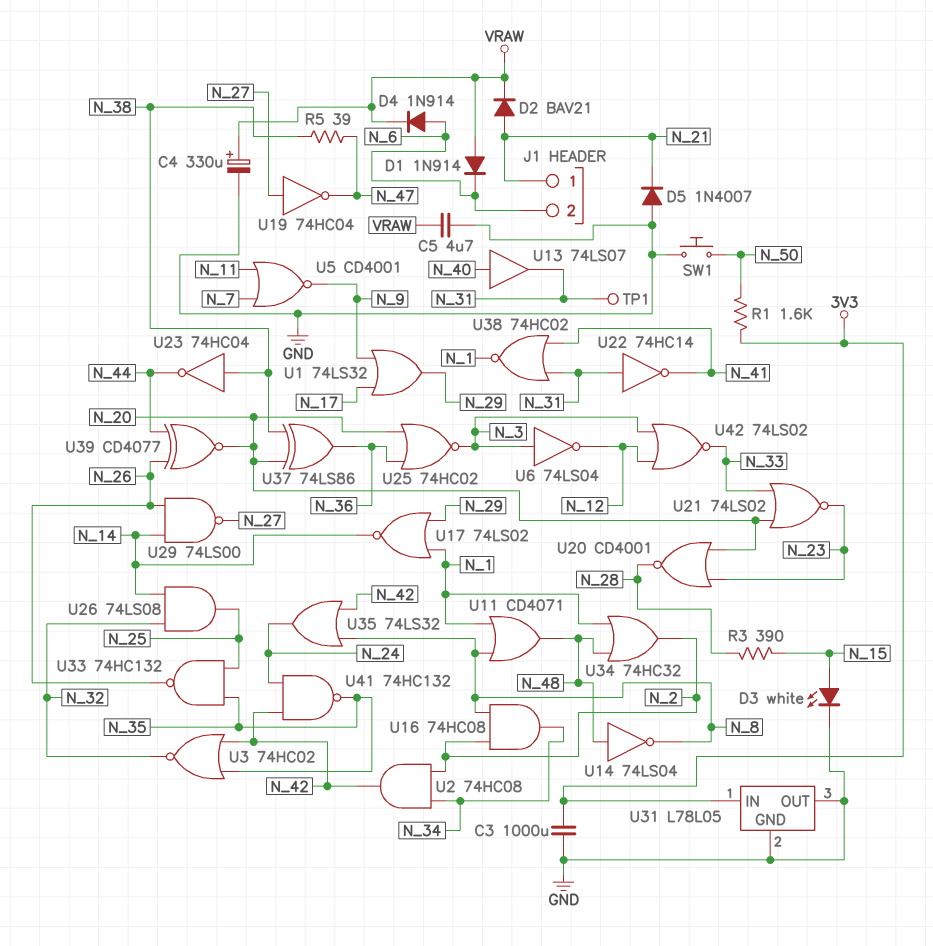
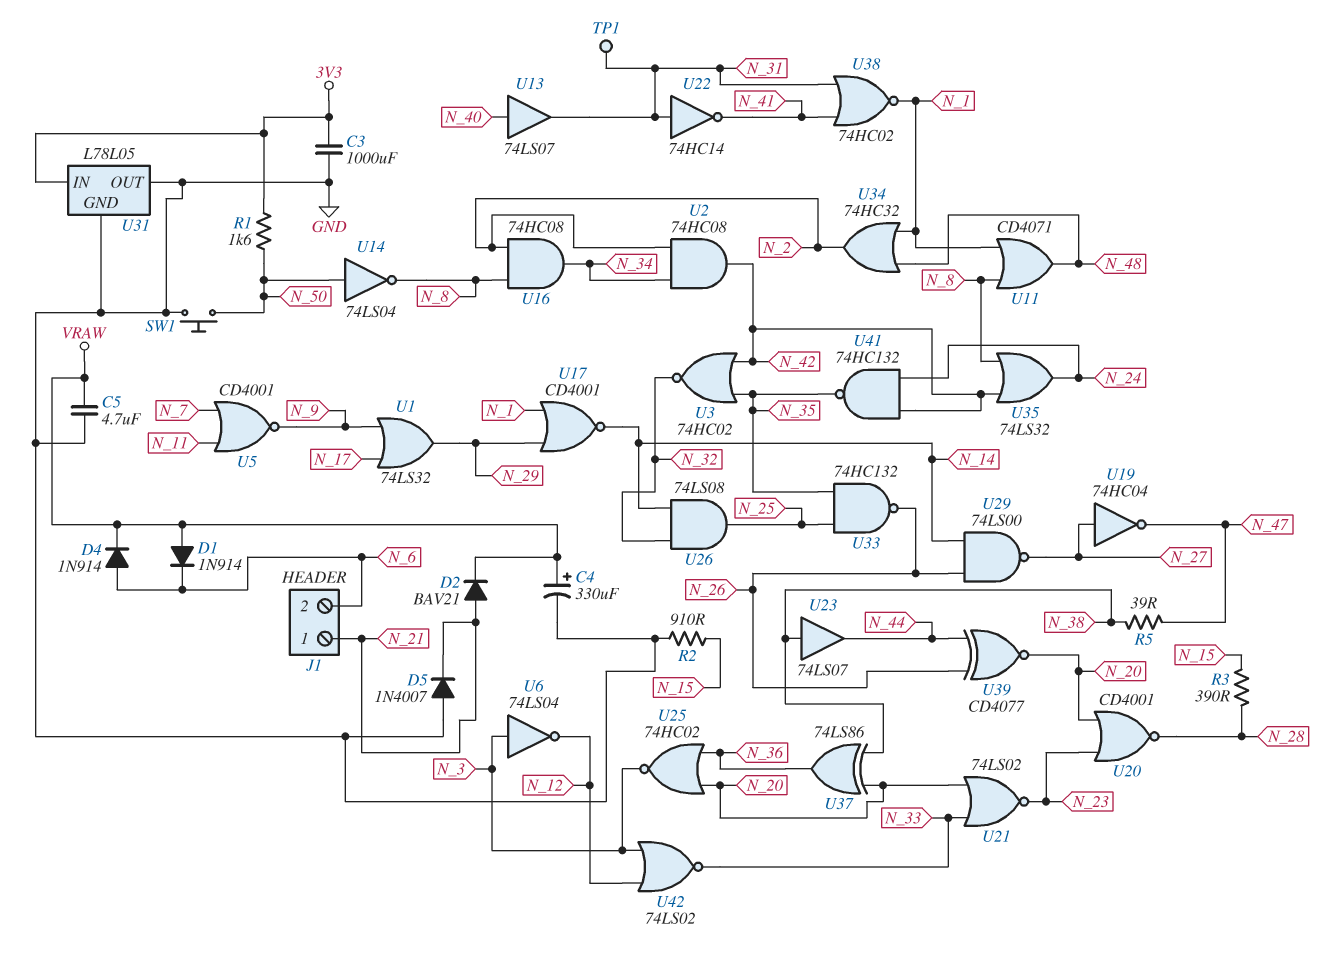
D3: LED white (A N_15, K GND) -> none
R2: none -> 910 (GND, N_15)
U14: NOT 74LS04 (in N_48, out N_8) -> NOT 74LS04 (in N_50, out N_8)
U17: NOR 74LS02 (in N_1, in N_29, out N_14) -> NOR CD4001 (in N_1, in N_29, out N_14)
U23: NOT 74HC04 (in N_38, out N_44) -> buffer 74LS07 (in N_38, out N_44)

